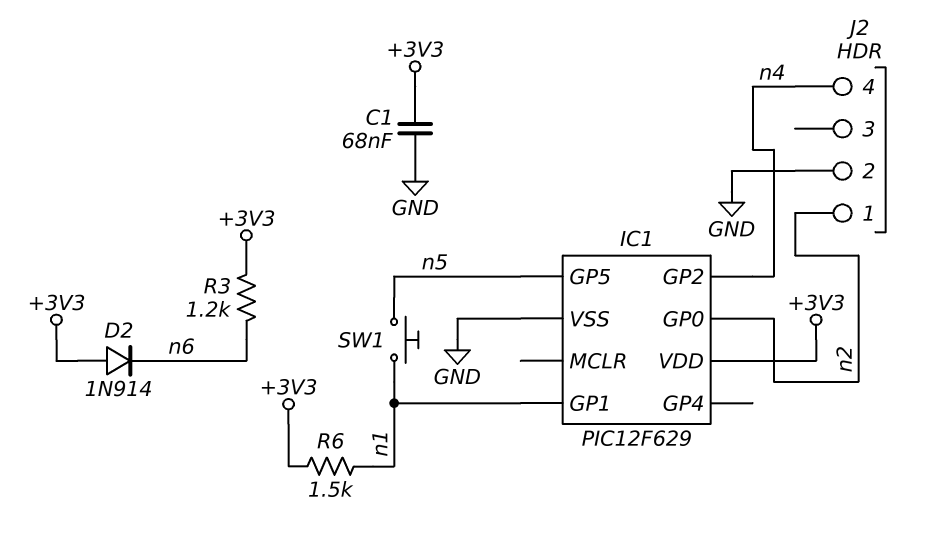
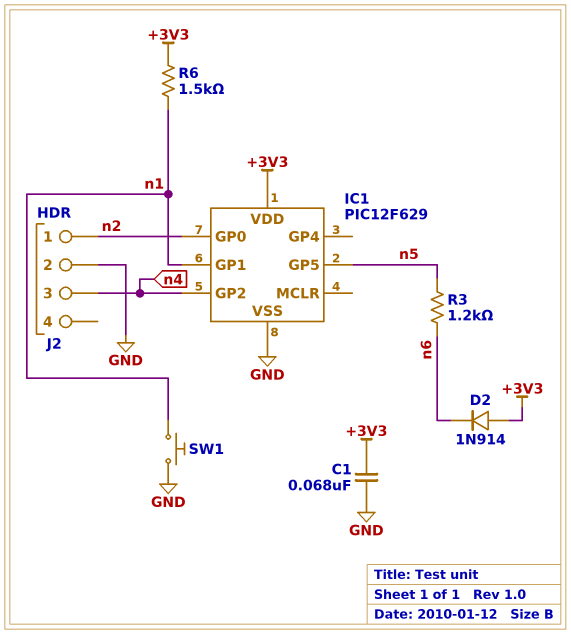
J2 pin 3: none -> n4
J2 pin 4: n4 -> none
R3: 1.2k (+3V3, n6) -> 1.2k (n5, n6)
SW1: button (n1, n5) -> button (GND, n1)

